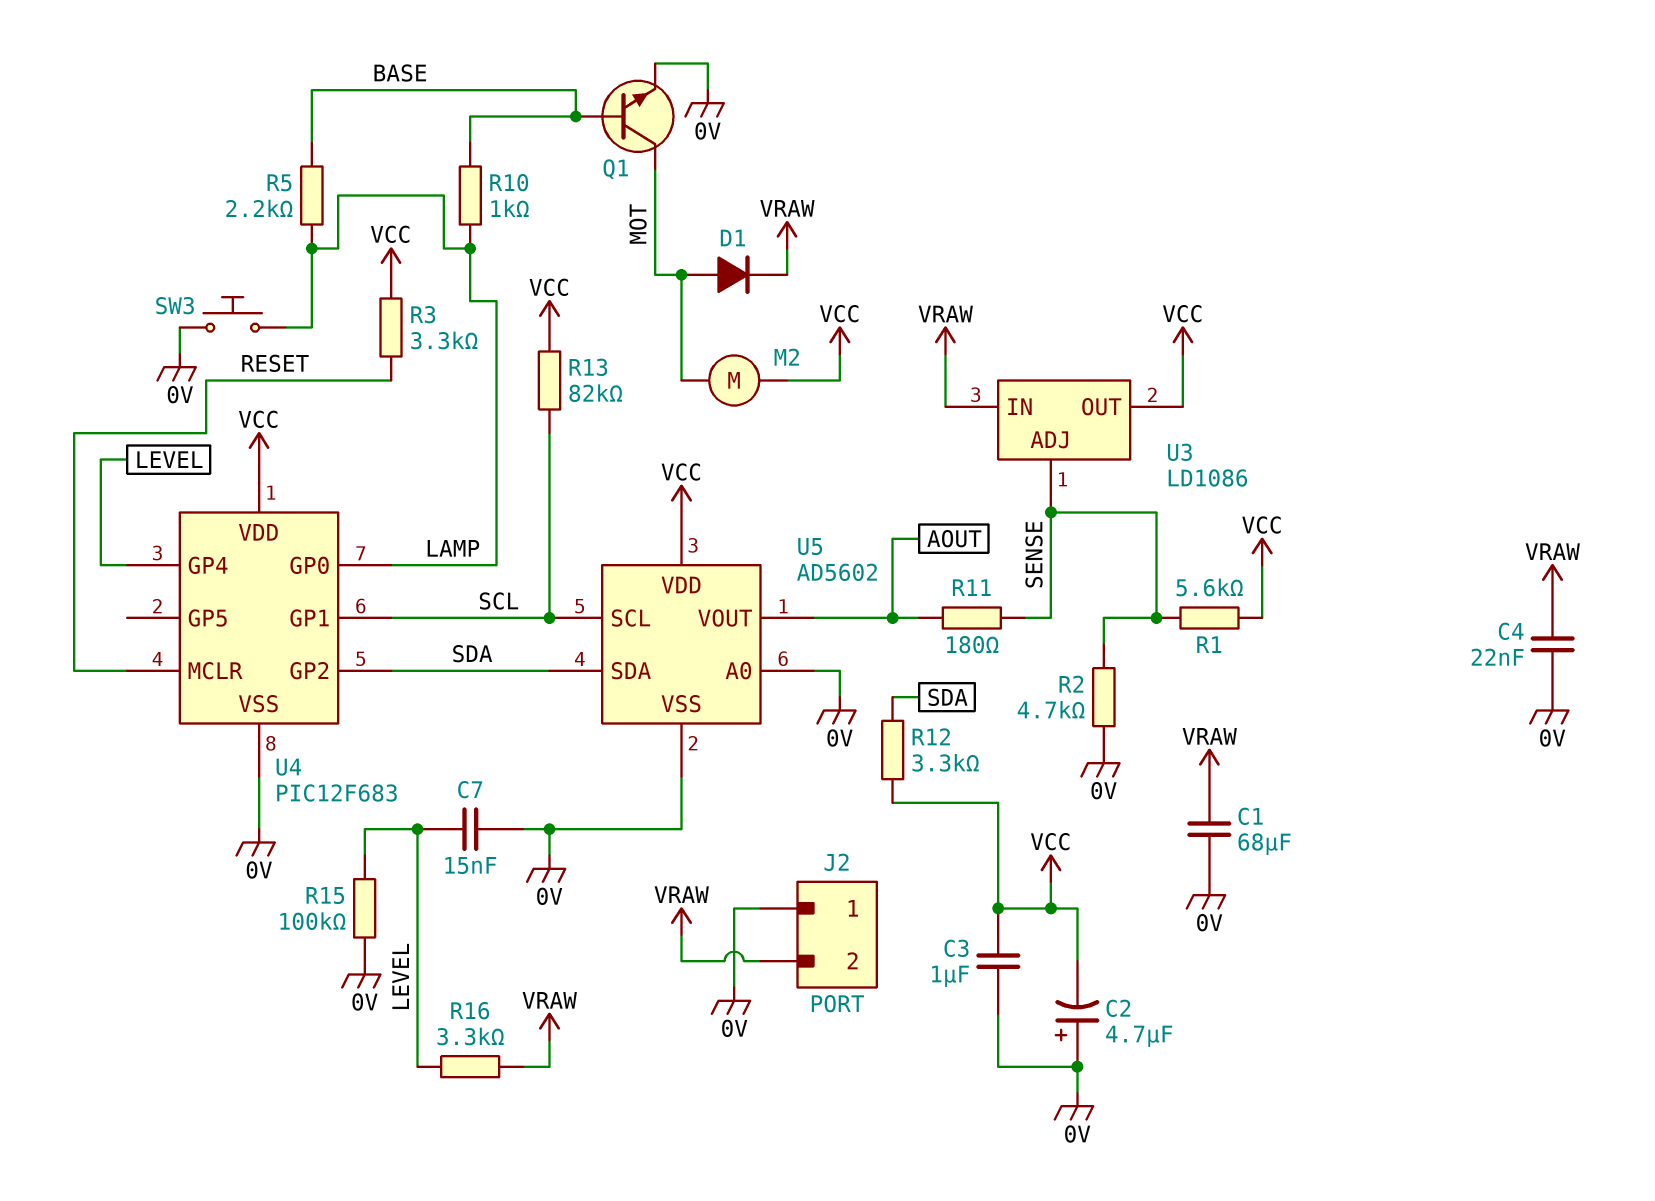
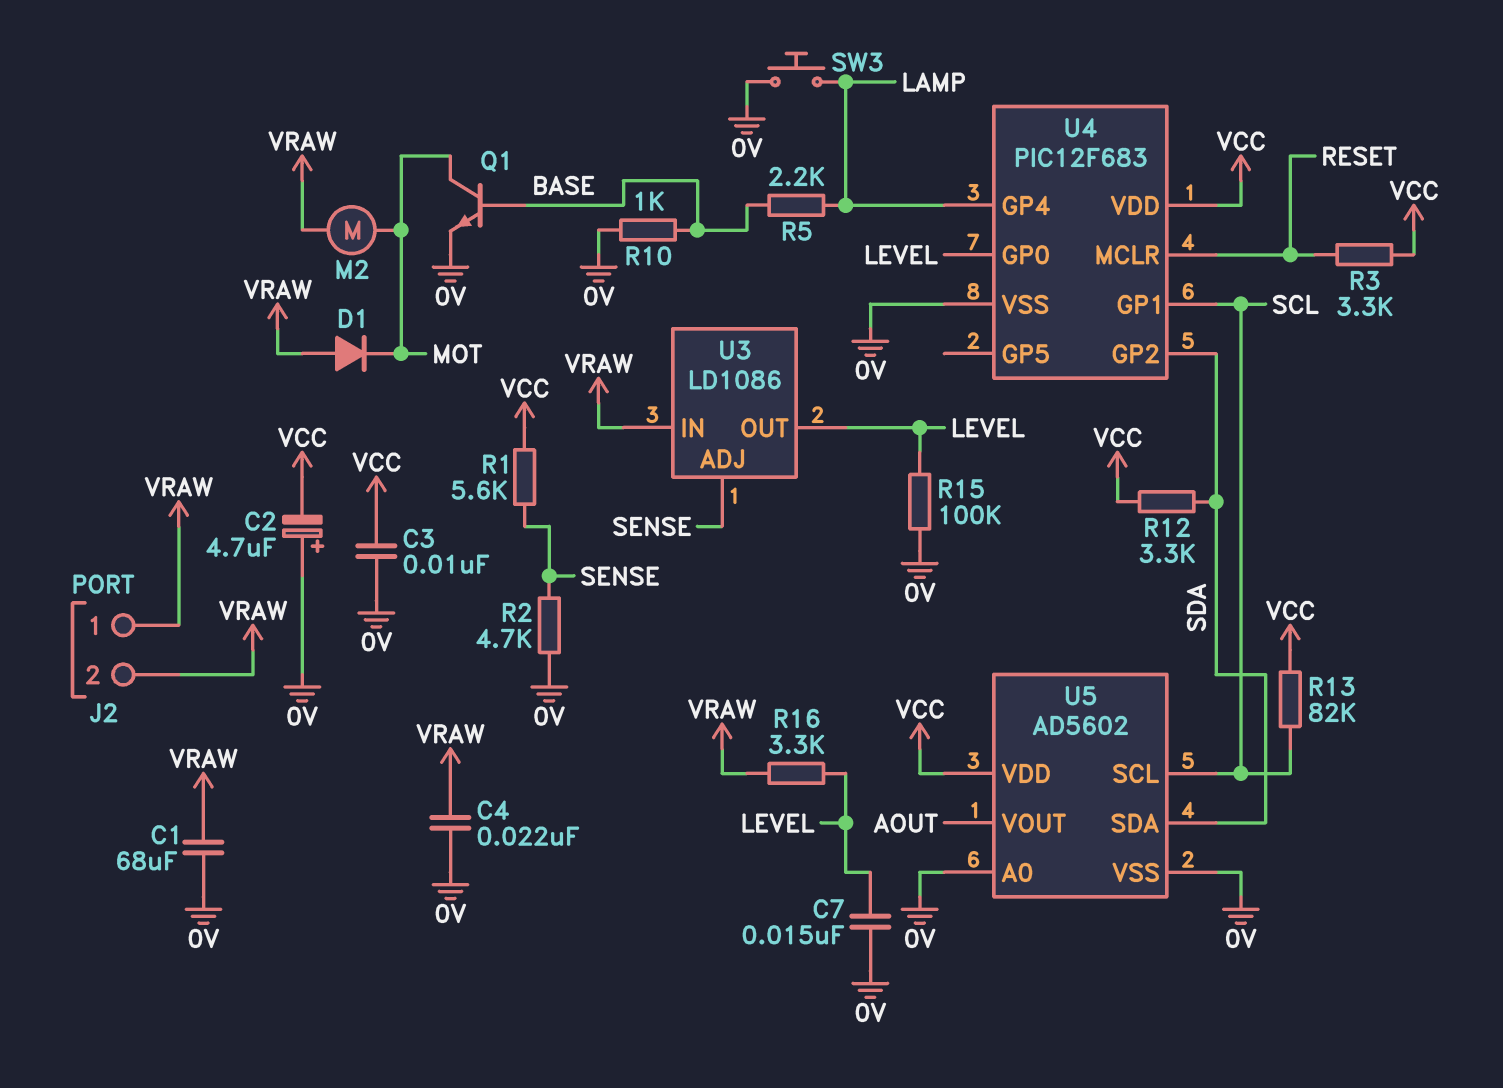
C3: 1uF (0V, VCC) -> 10nF (0V, VCC)
D1: diode (A MOT, K VRAW) -> diode (A VRAW, K MOT)
J2 pin 1: 0V -> VRAW
M2: motor (MOT, VCC) -> motor (MOT, VRAW)
R10: 1k (BASE, LAMP) -> 1k (0V, BASE)
R11: 180 (AOUT, SENSE) -> none
U3 pin OUT: VCC -> LEVEL
U4 pin GP0: LAMP -> LEVEL
U4 pin GP4: LEVEL -> LAMP

